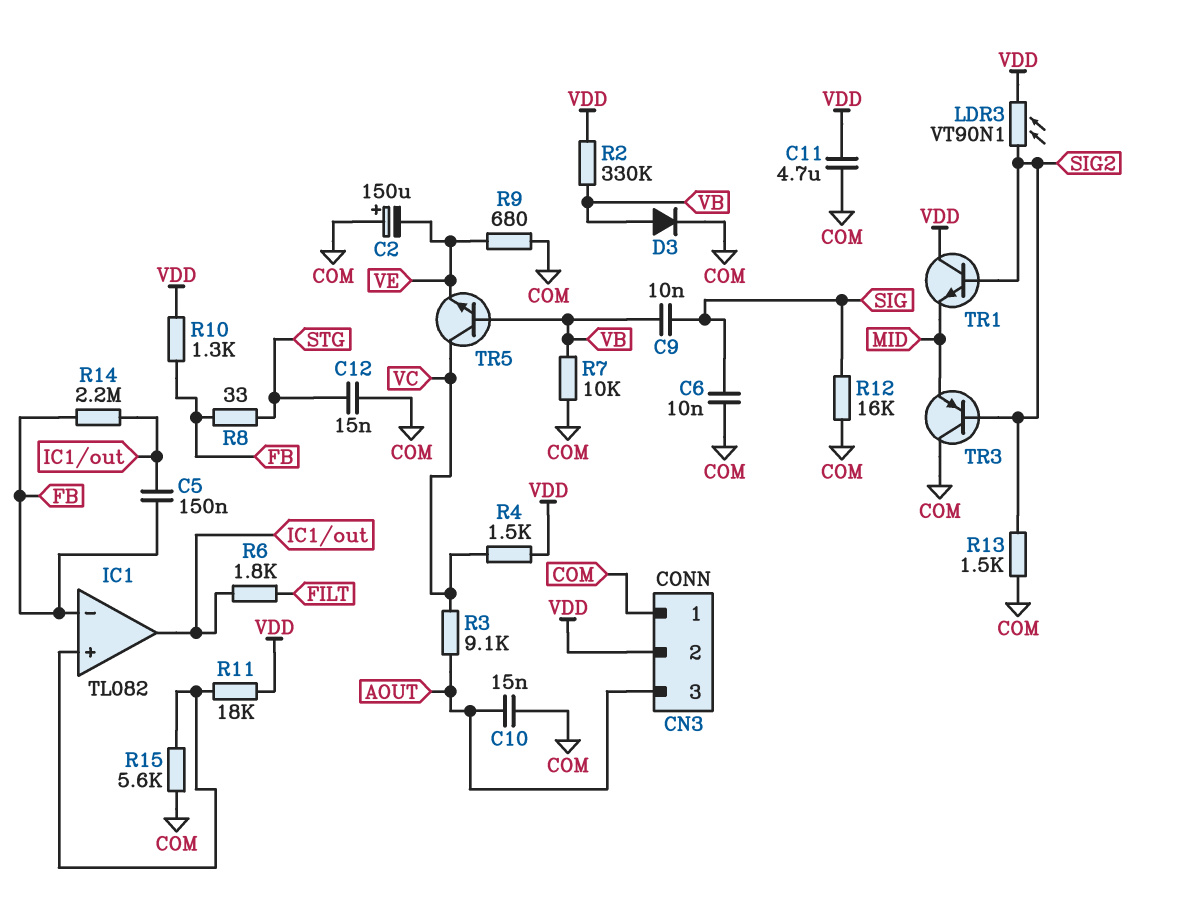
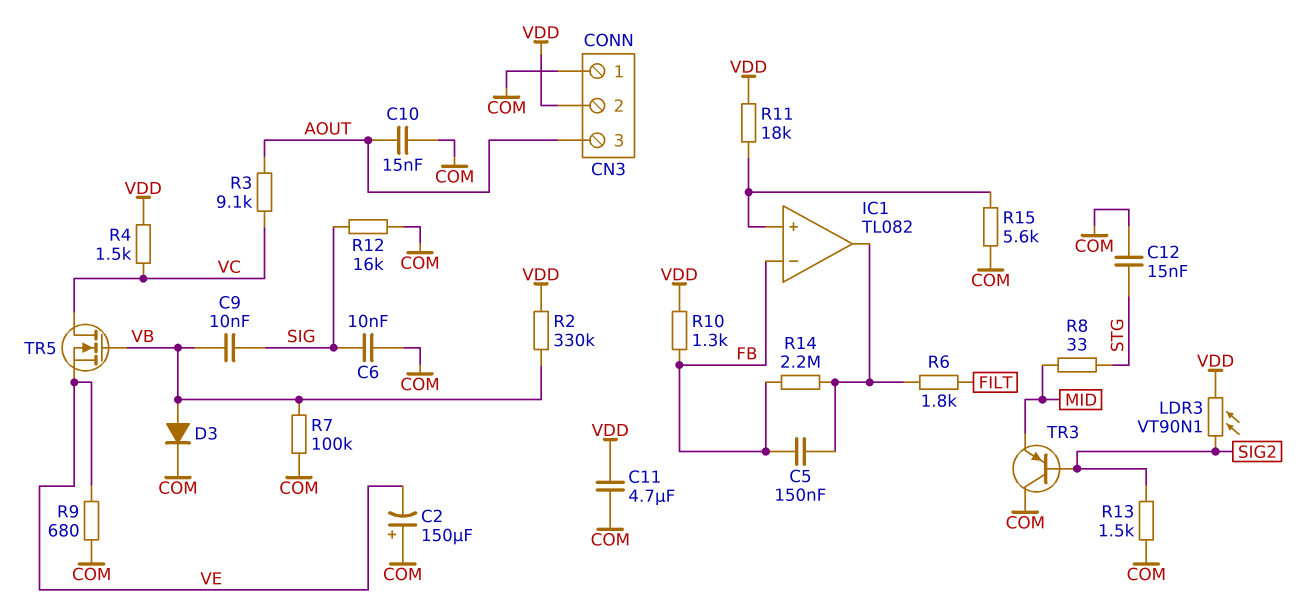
R7: 10k (COM, VB) -> 100k (COM, VB)
R8: 33 (FB, STG) -> 33 (MID, STG)
TR1: NPN (B SIG2, C VDD, E MID) -> none
TR5: NPN (B VB, C VC, E VE) -> NMOS (G VB, D VC, S VE)

